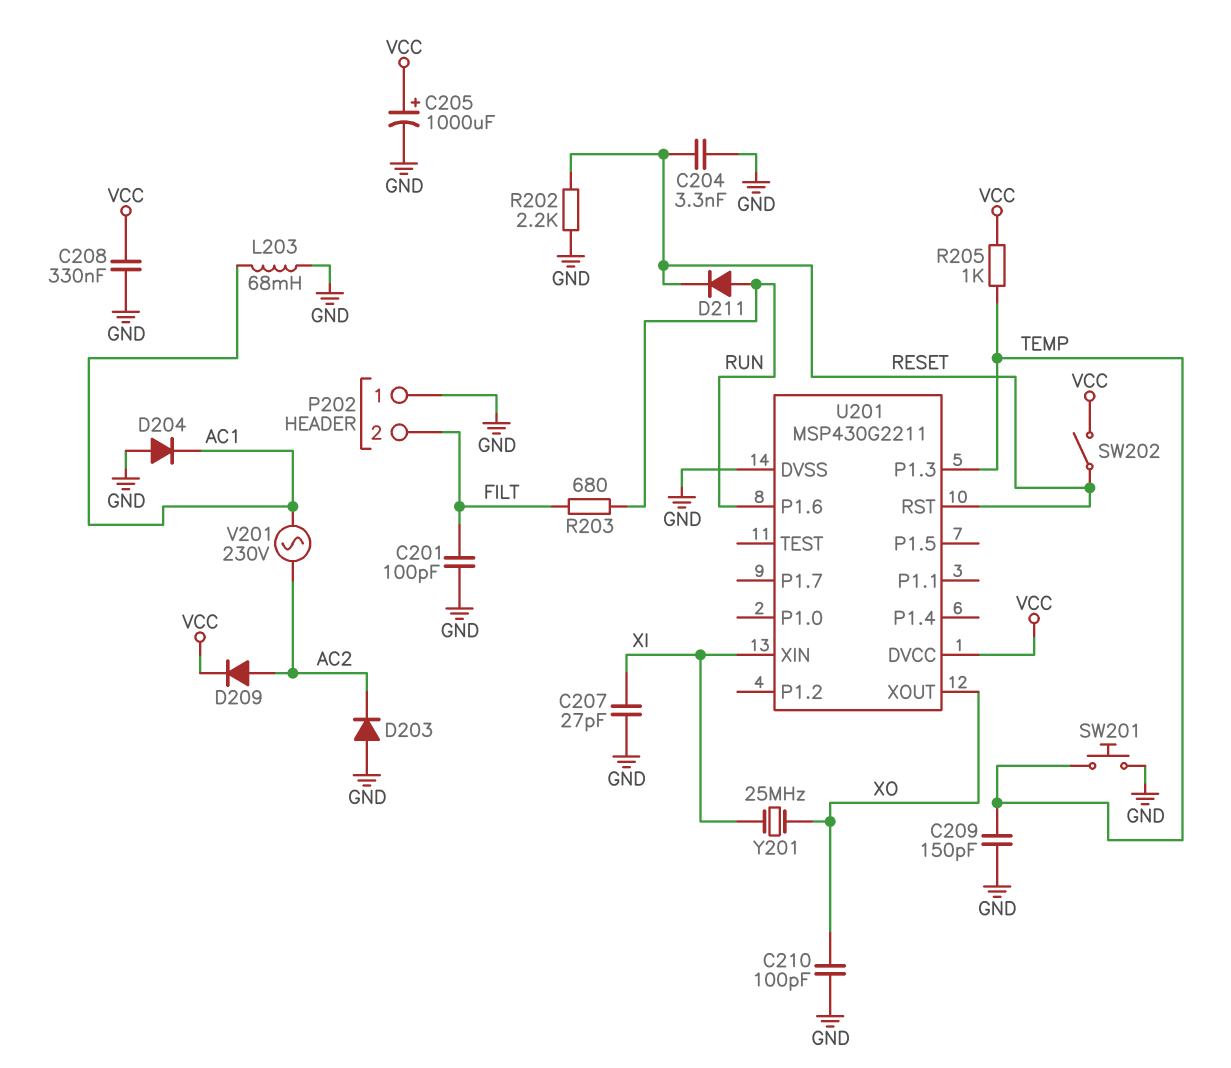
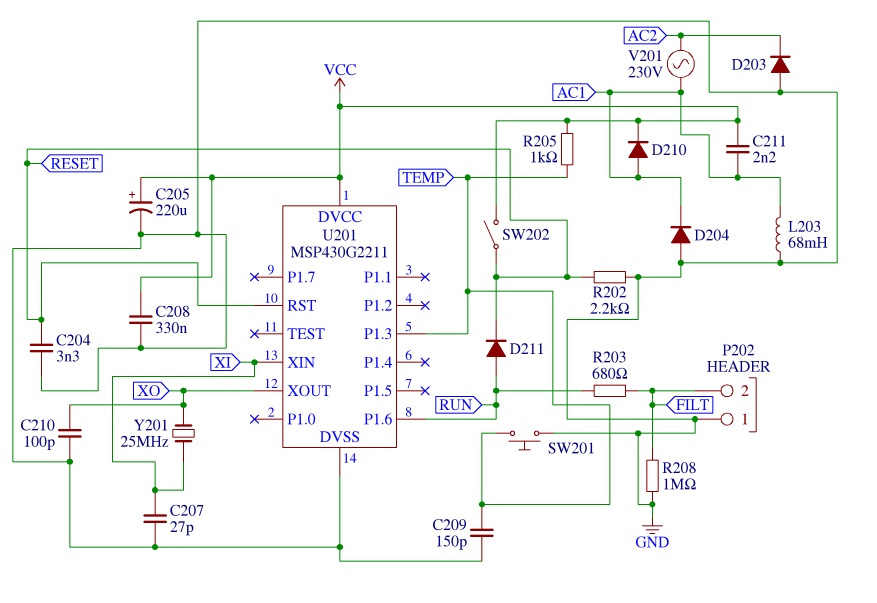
C201: 100pF (FILT, GND) -> none
C205: 1000uF (plus VCC, minus GND) -> 220uF (plus VCC, minus GND)
C211: none -> 2.2nF (AC1, VCC)
D209: diode (A AC2, K VCC) -> none
D210: none -> diode (A AC1, K VCC)
R208: none -> 1M (FILT, GND)

